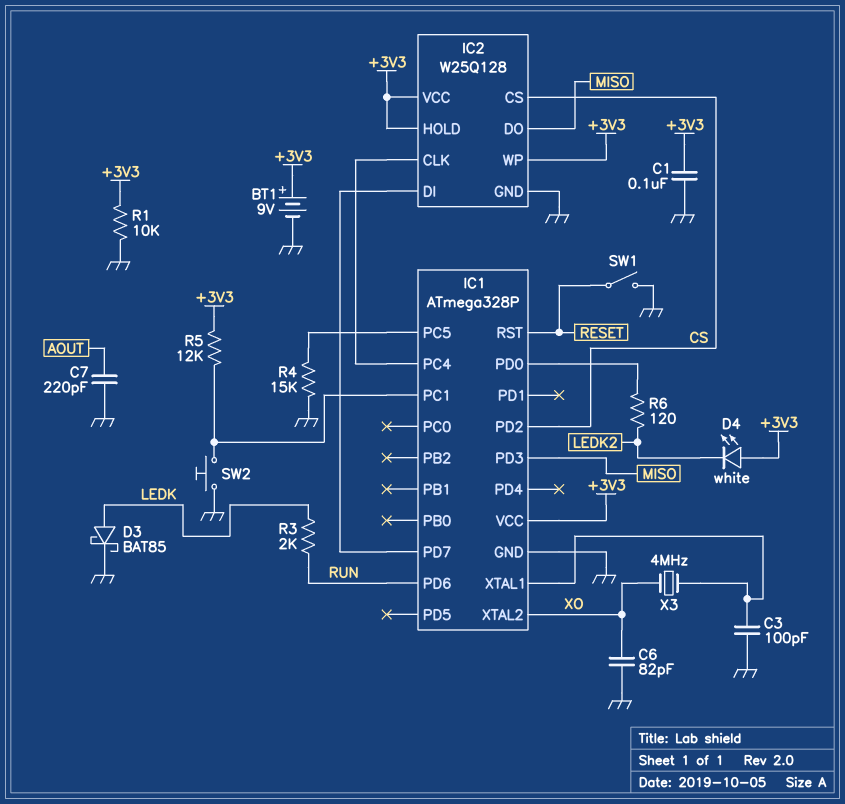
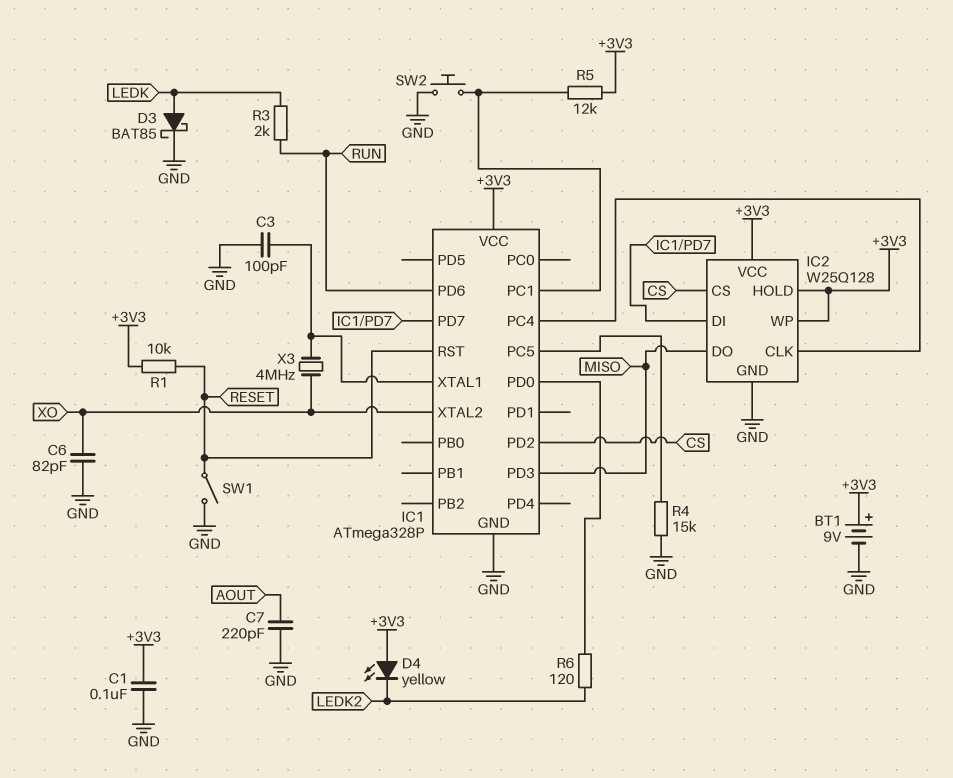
D4: LED white (A +3V3, K LEDK2) -> LED yellow (A +3V3, K LEDK2)
R1: 10k (+3V3, GND) -> 10k (+3V3, RESET)

